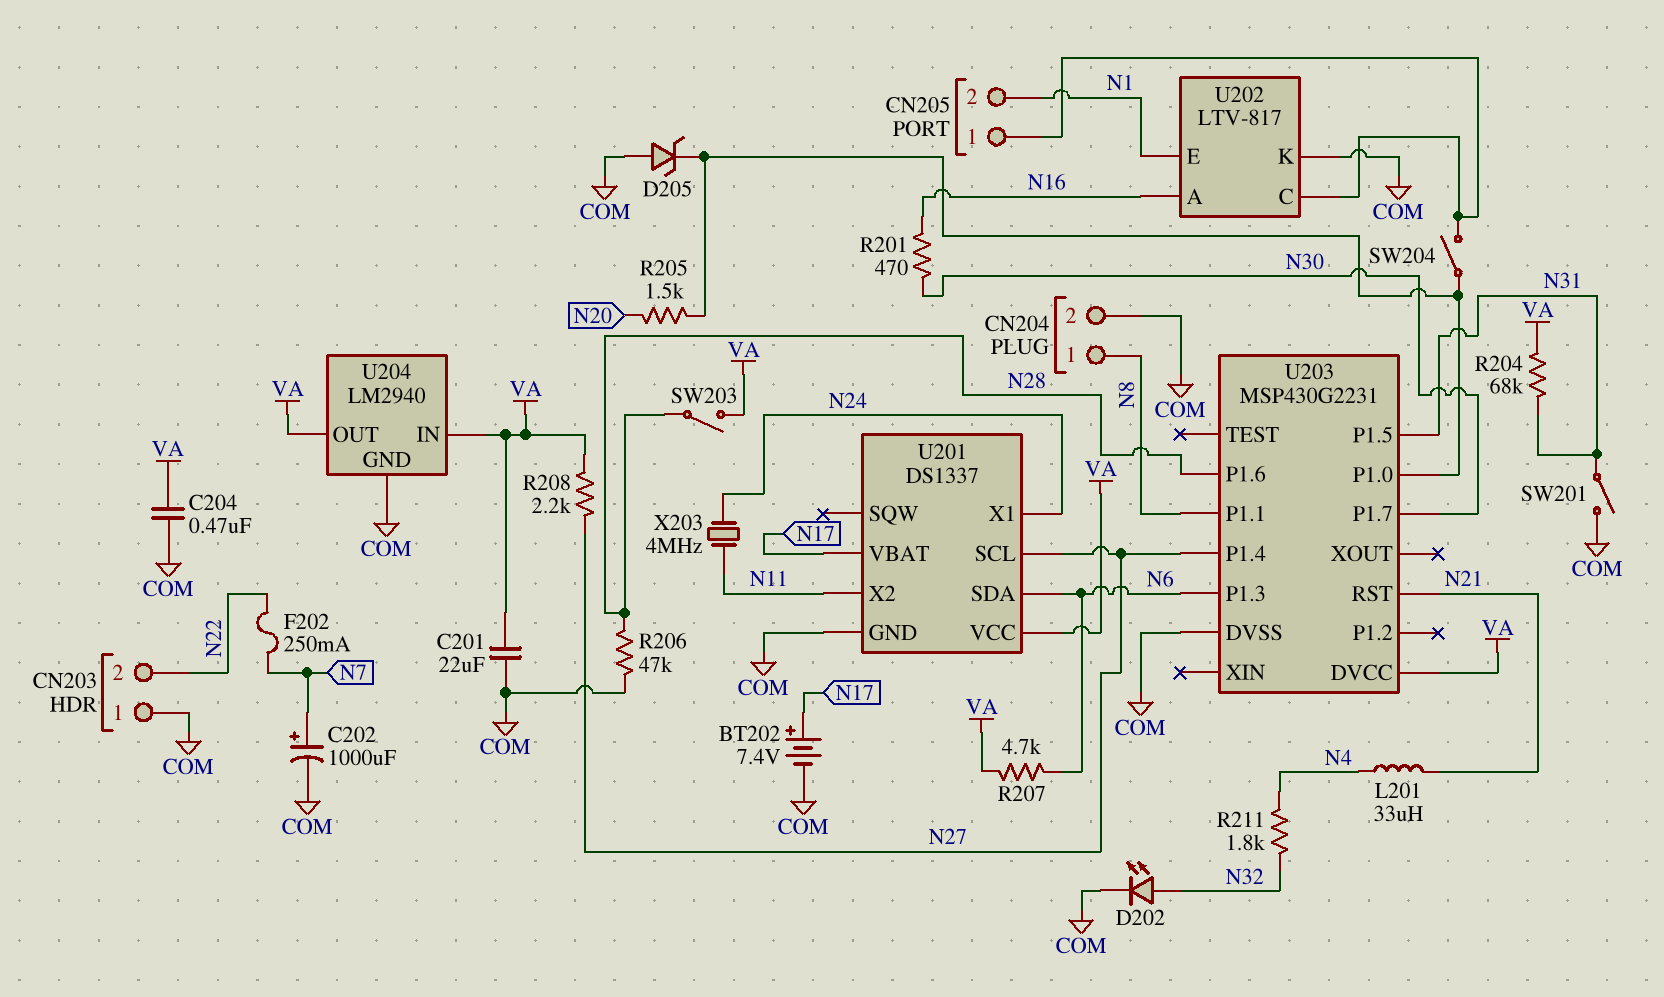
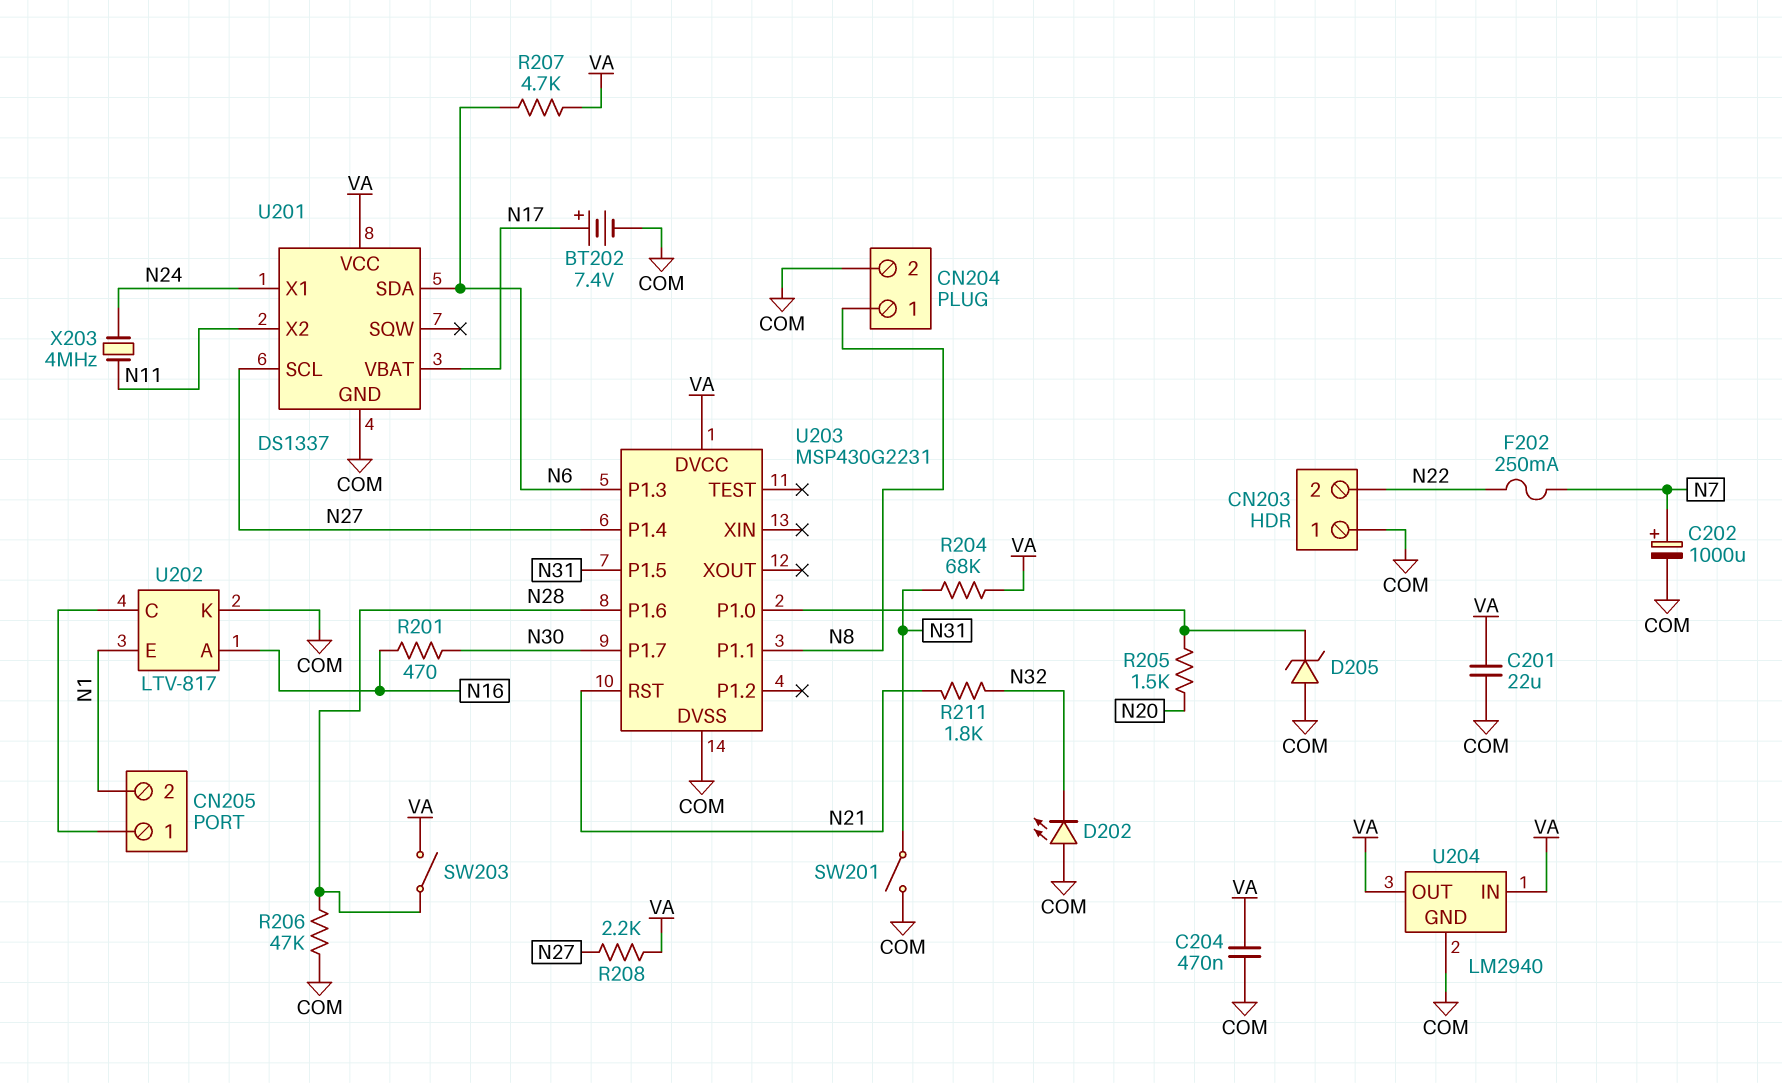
D202: LED (A N32, K COM) -> LED (A COM, K N32)
L201: 33uH (N4, N21) -> none
R211: 1.8k (N4, N32) -> 1.8k (N21, N32)
SW204: switch (CN205/1, U203/P1.0) -> none

